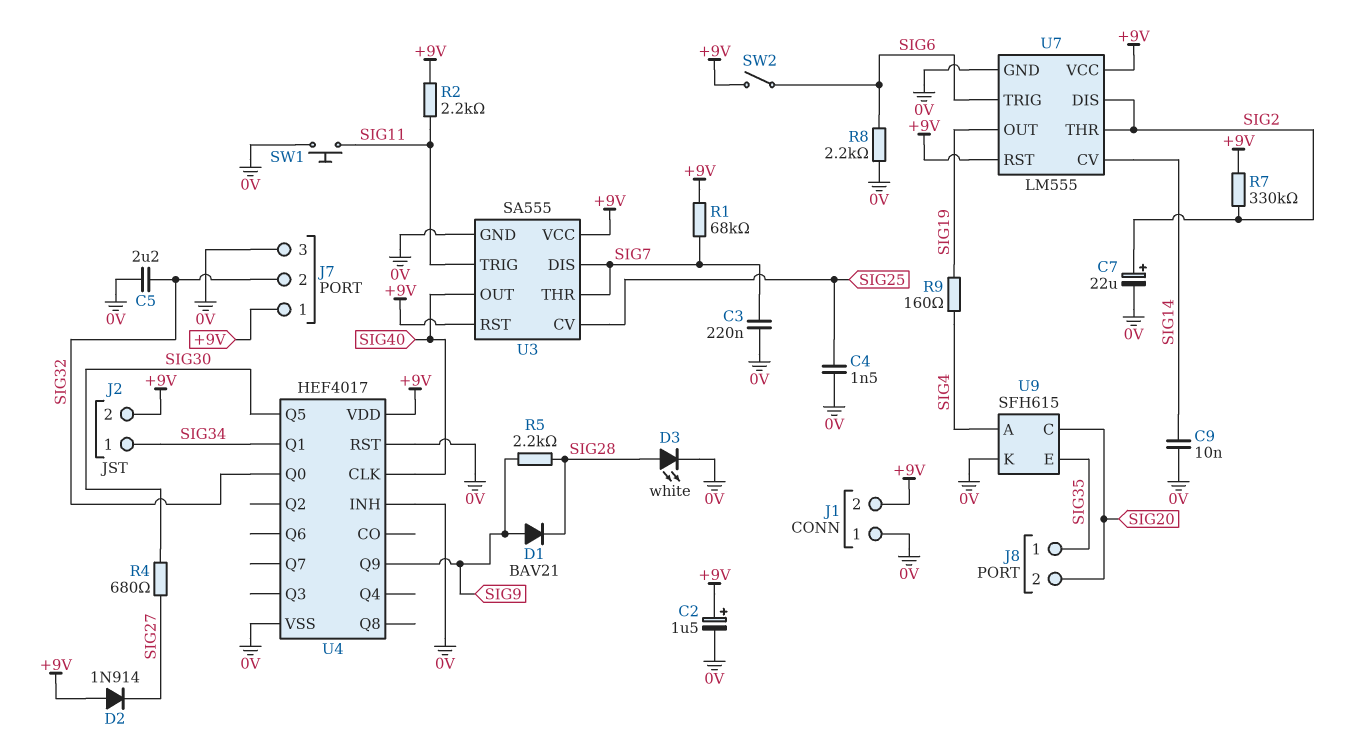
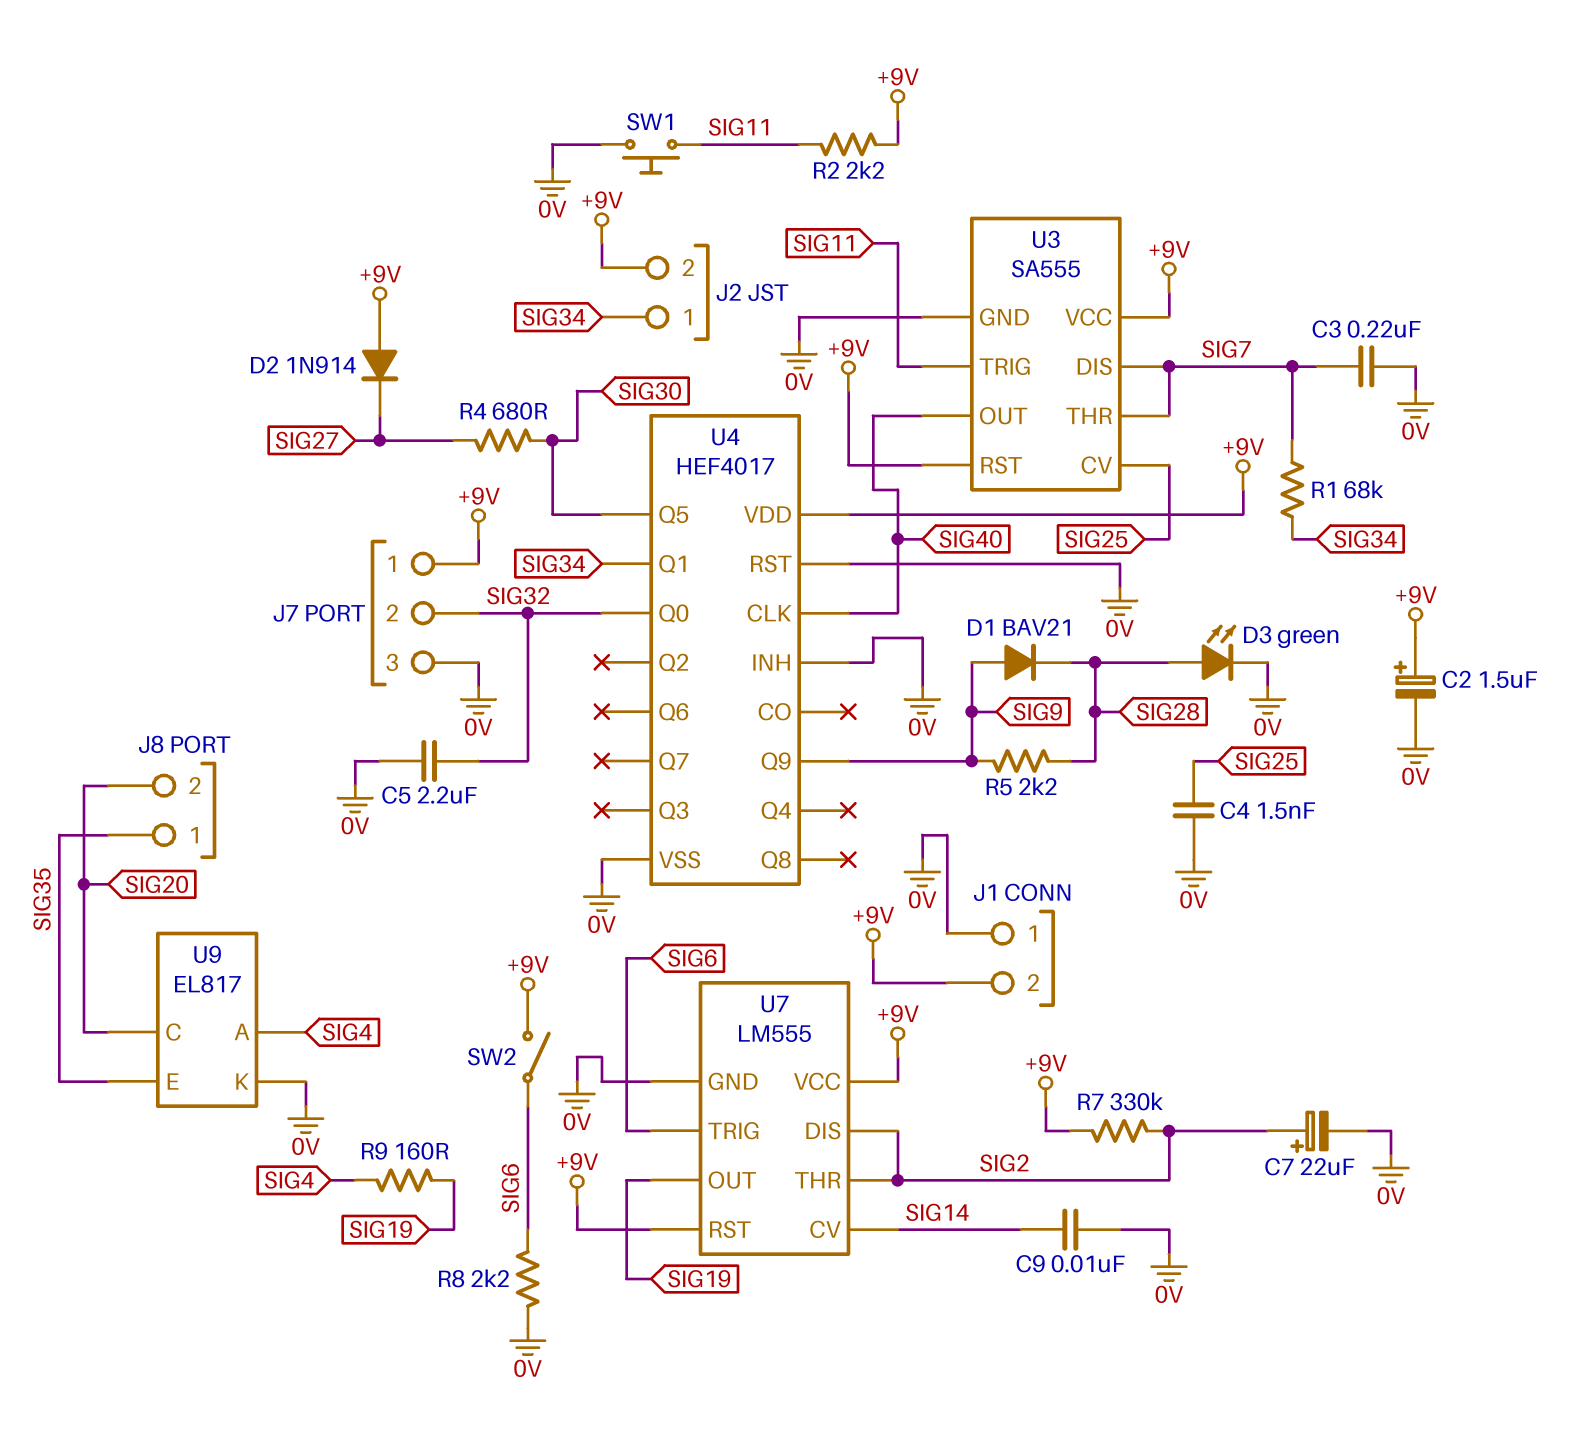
D3: LED white (A SIG28, K 0V) -> LED green (A SIG28, K 0V)
R1: 68k (+9V, SIG7) -> 68k (SIG7, SIG34)
U9: SFH615 -> EL817

